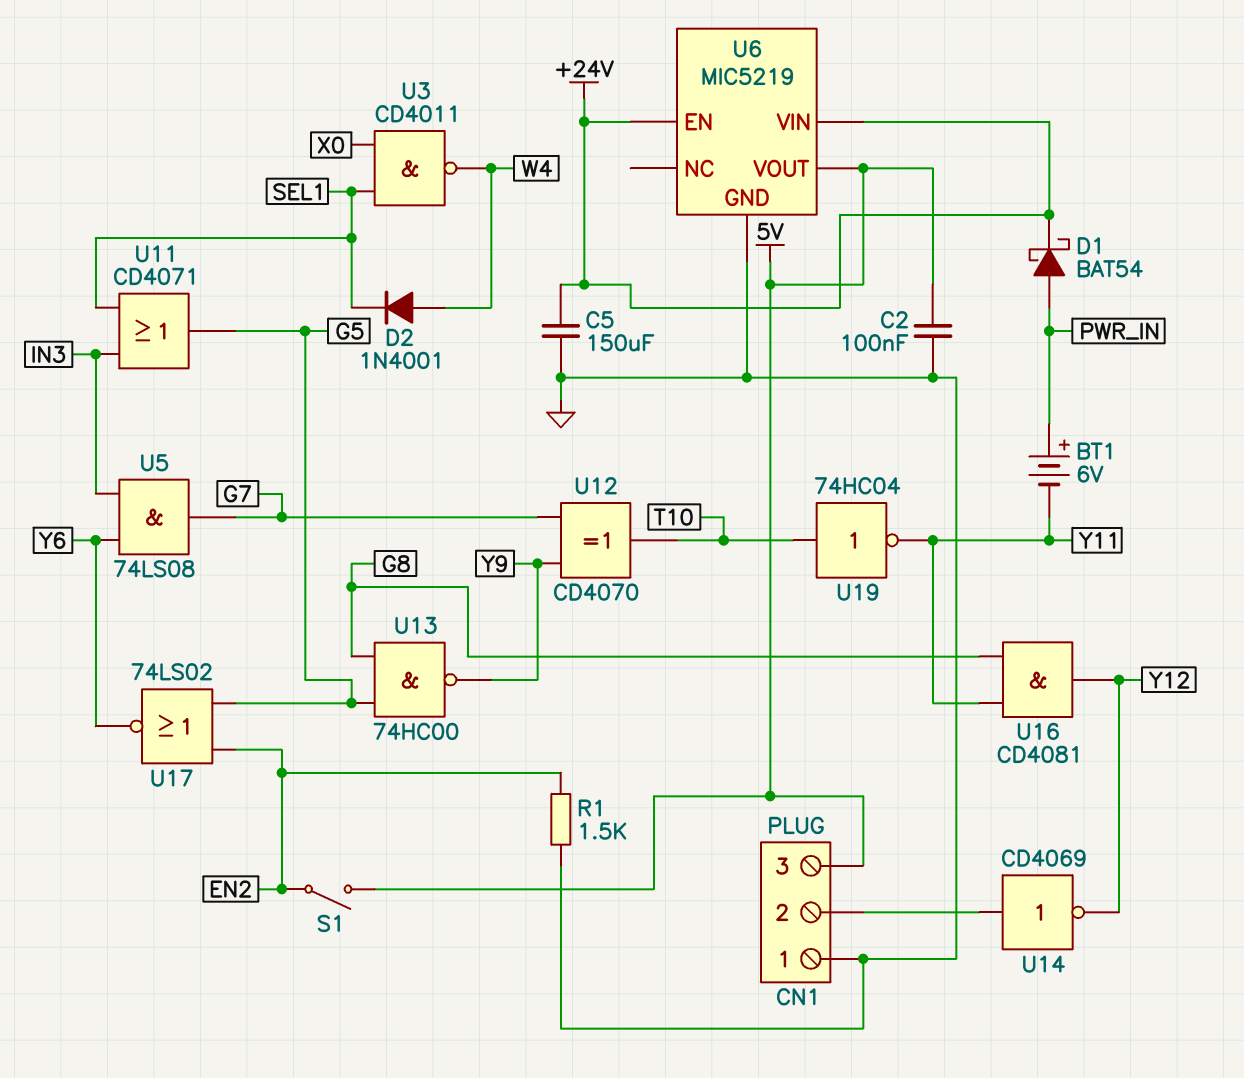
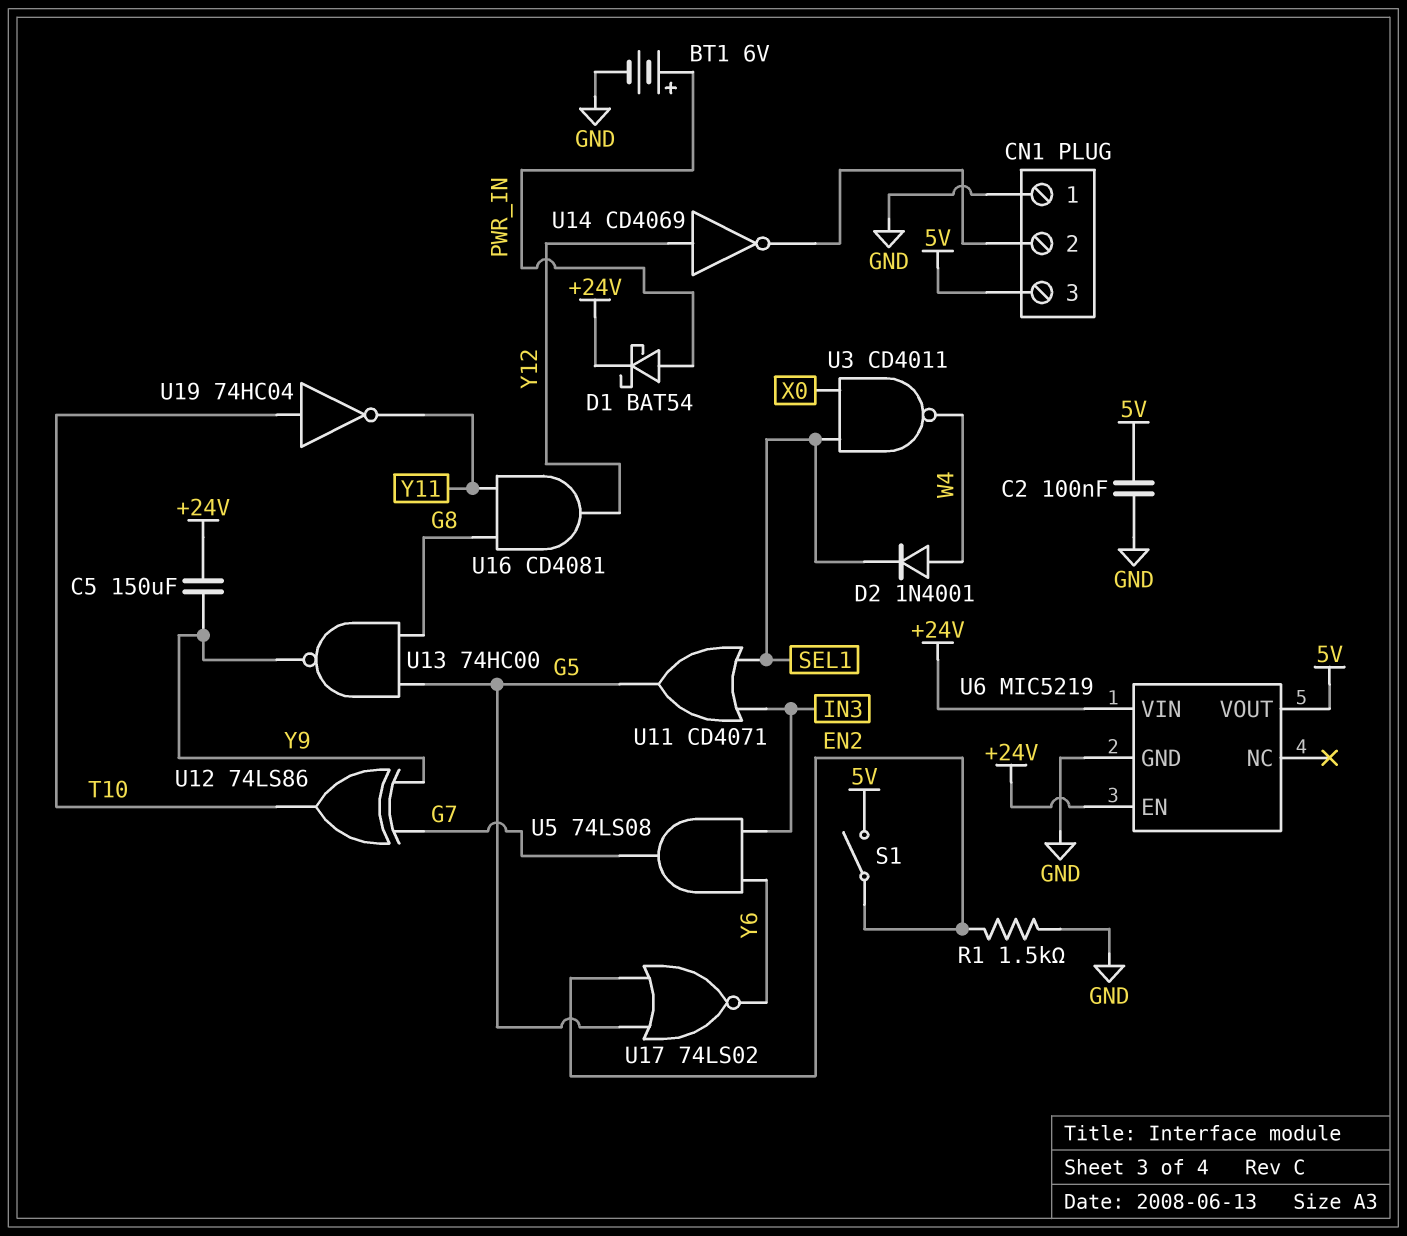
BT1: 6V (plus PWR_IN, minus Y11) -> 6V (plus PWR_IN, minus GND)
C5: 150uF (+24V, GND) -> 150uF (+24V, Y9)
U12: XOR CD4070 (in G7, in Y9, out T10) -> XOR 74LS86 (in G7, in Y9, out T10)
U14: NOT CD4069 (in CN1/2, out Y12) -> NOT CD4069 (in Y12, out CN1/2)

